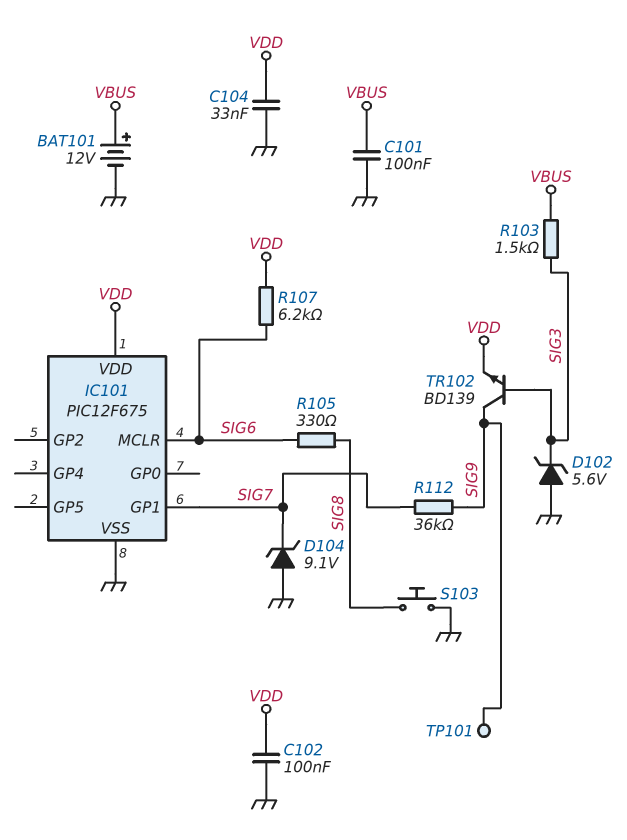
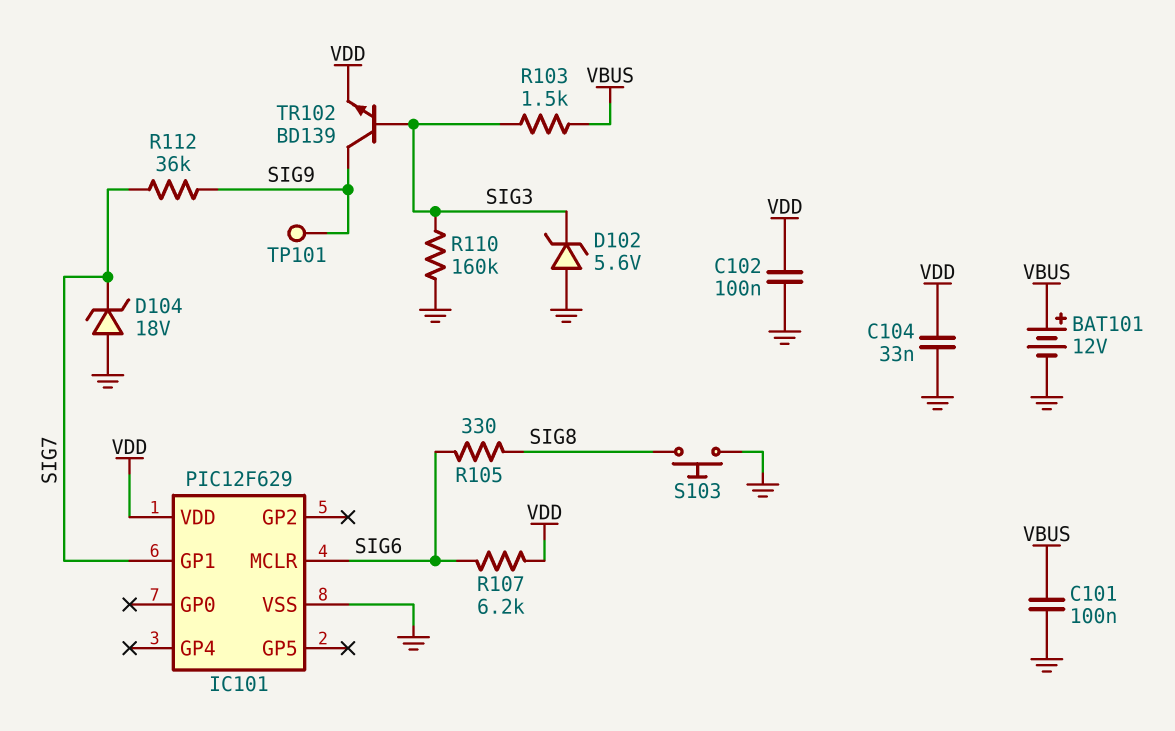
D104: zener 9.1V (A GND, K SIG7) -> zener 18V (A GND, K SIG7)
IC101: PIC12F675 -> PIC12F629
R110: none -> 160k (GND, SIG3)

